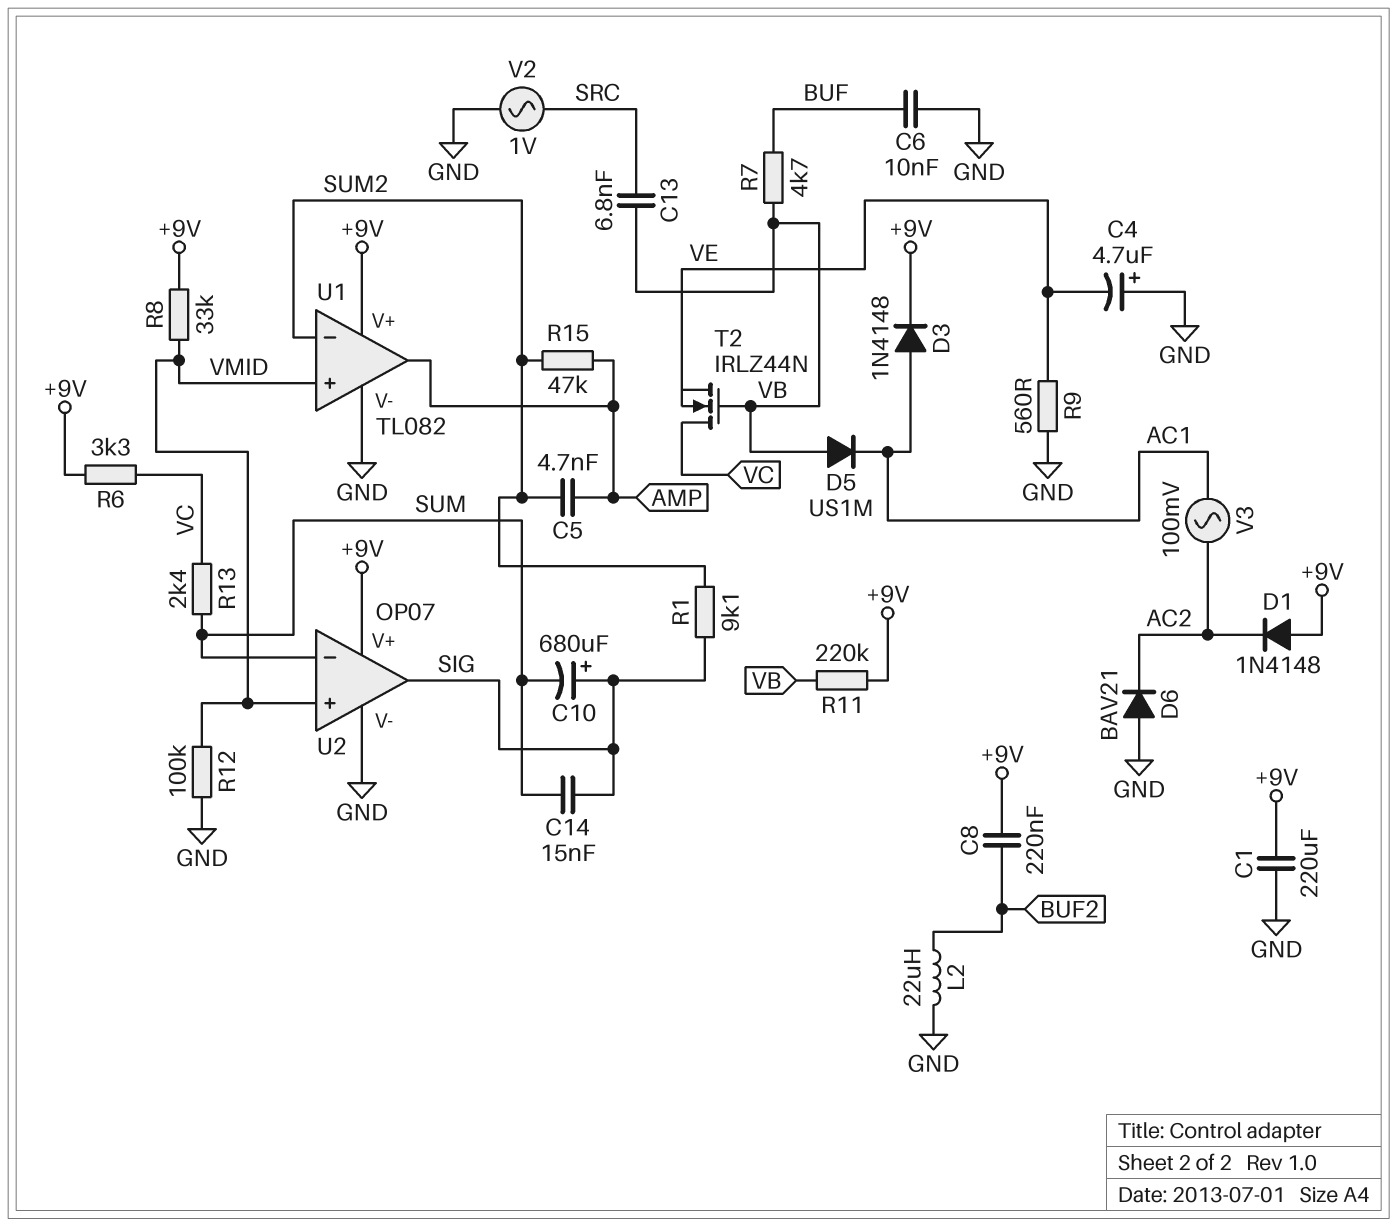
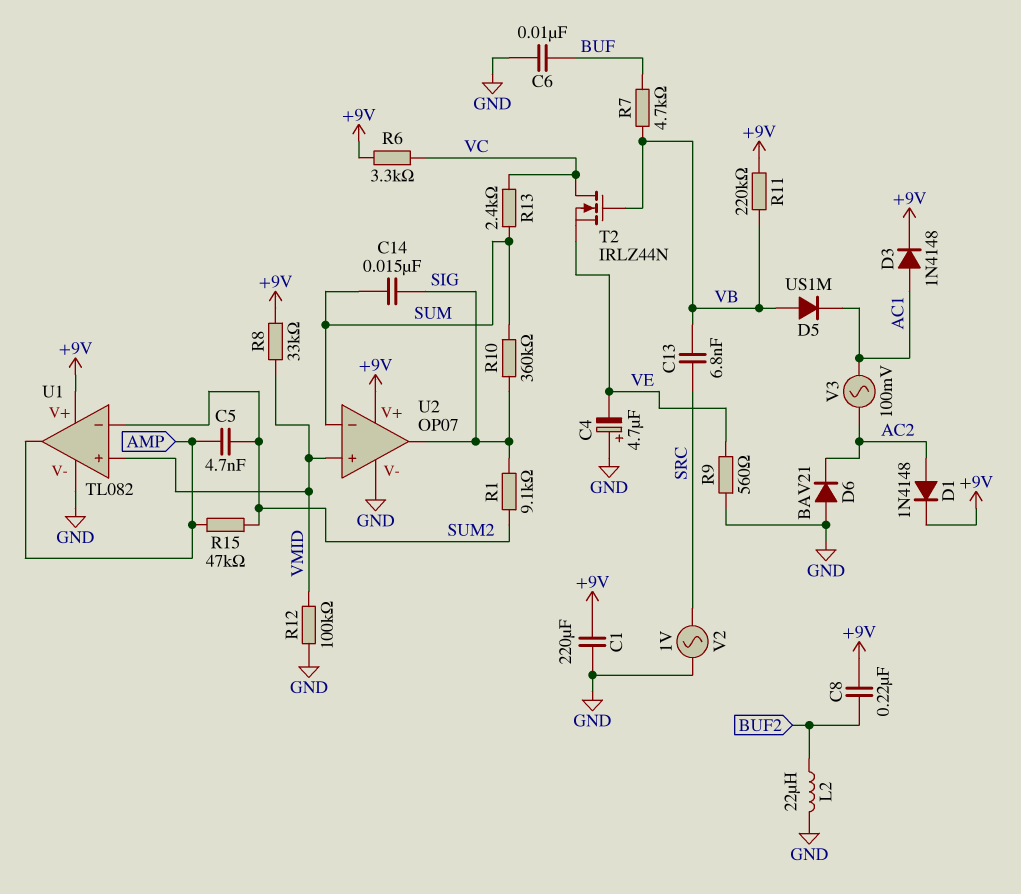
C10: 680uF (plus SIG, minus SUM) -> none
D1: diode 1N4148 (A +9V, K AC2) -> diode 1N4148 (A AC2, K +9V)
R10: none -> 360k (SIG, SUM)

